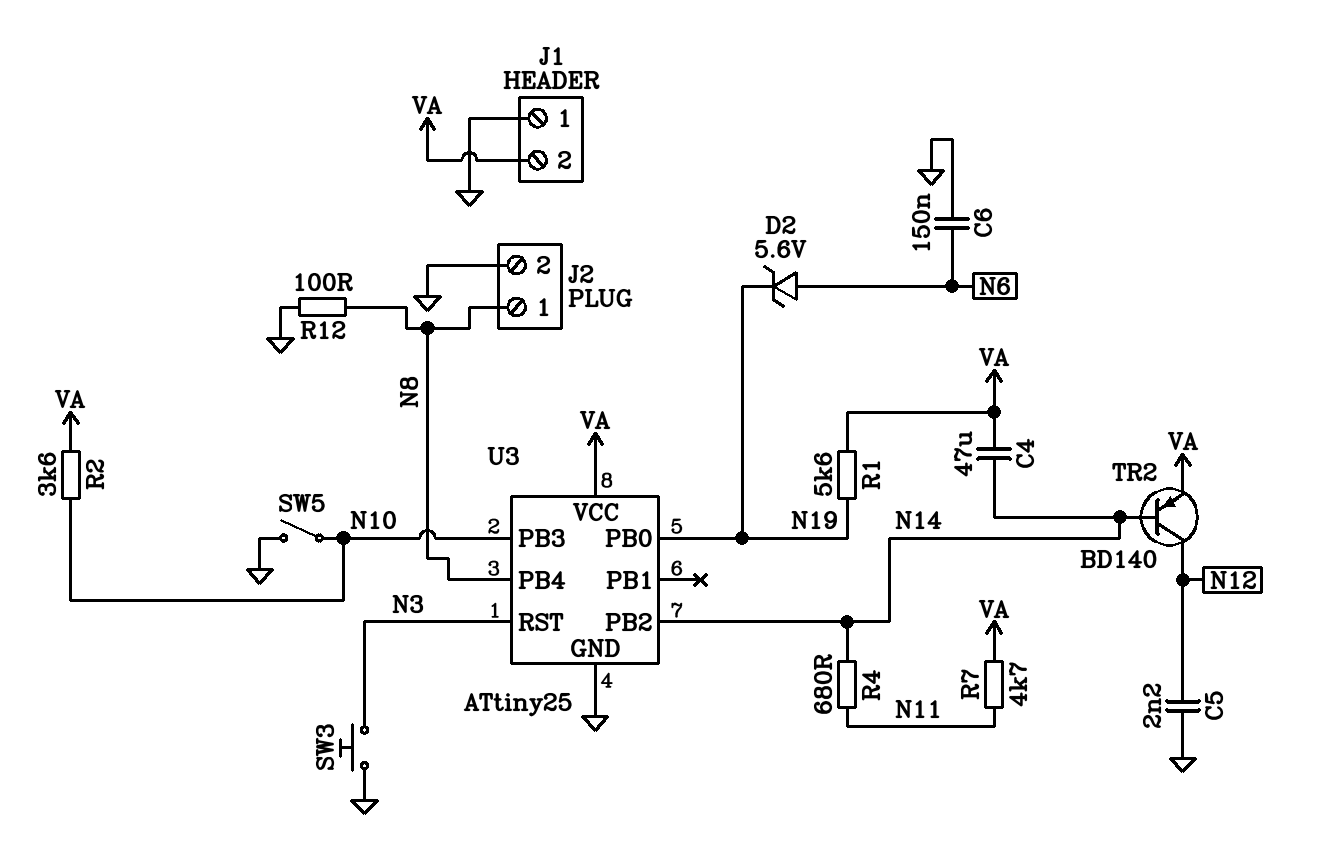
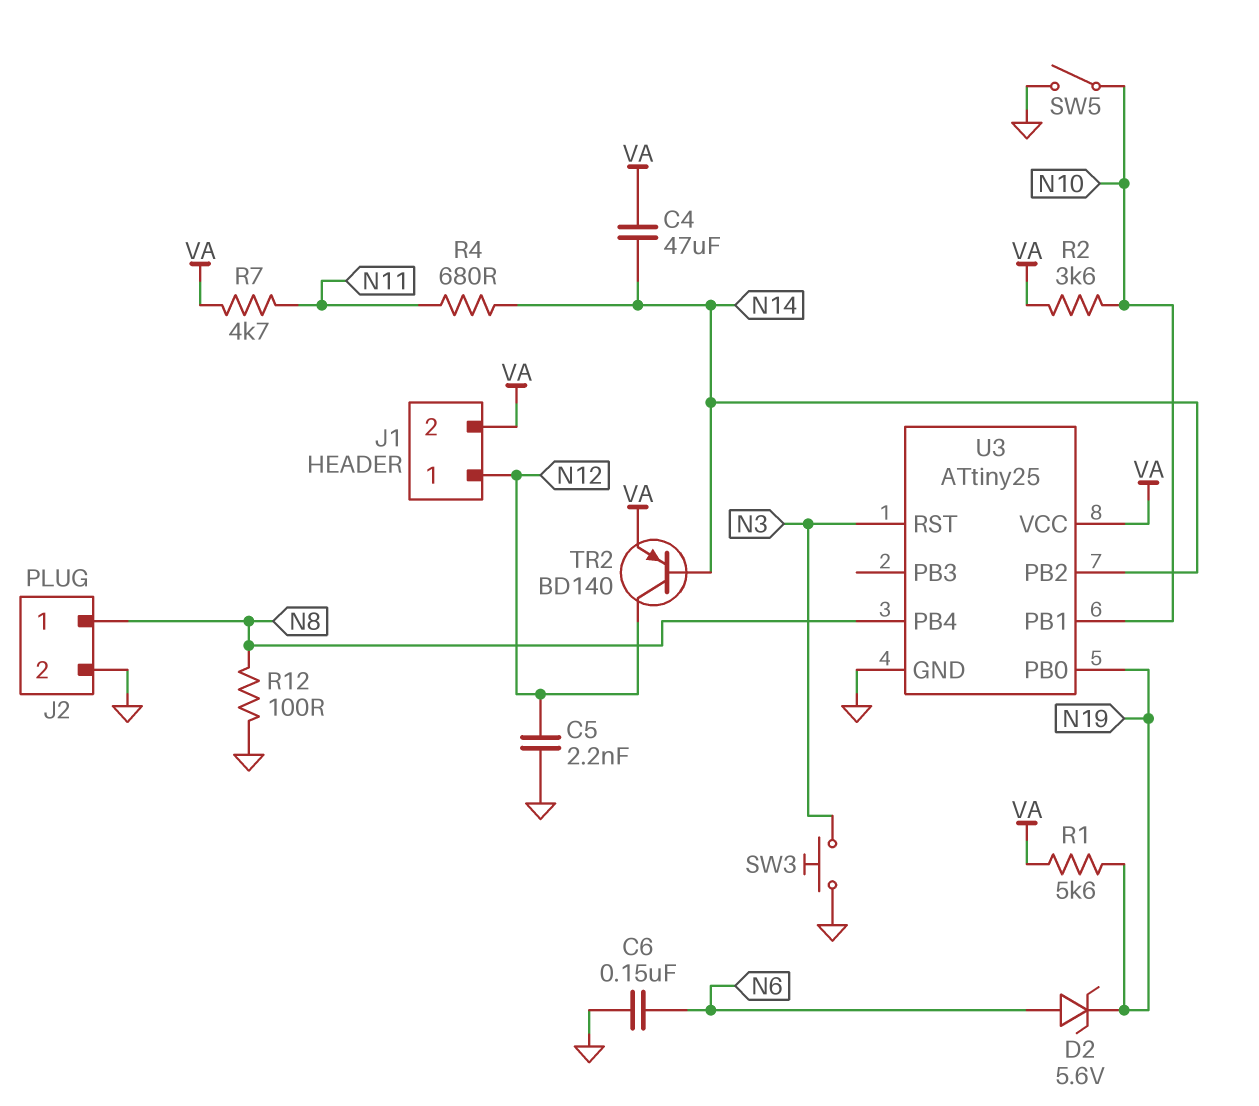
J1 pin 1: GND -> N12
U3 pin PB1: none -> N10
U3 pin PB3: N10 -> none

